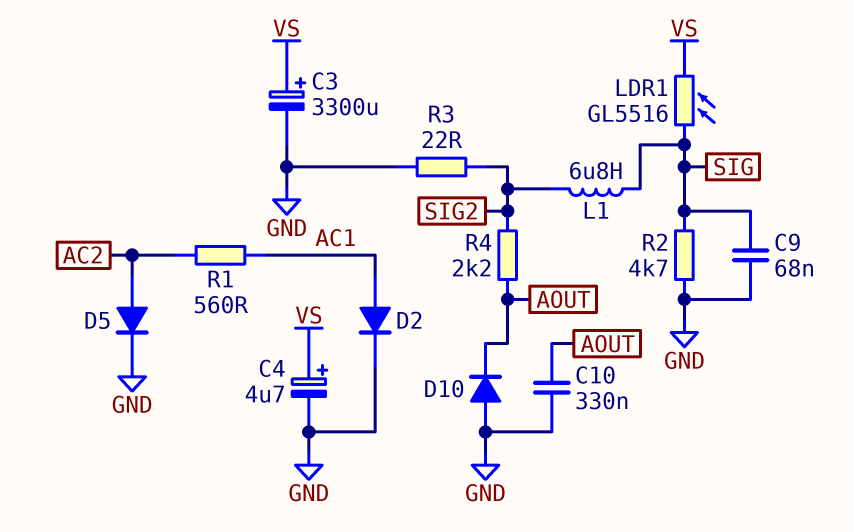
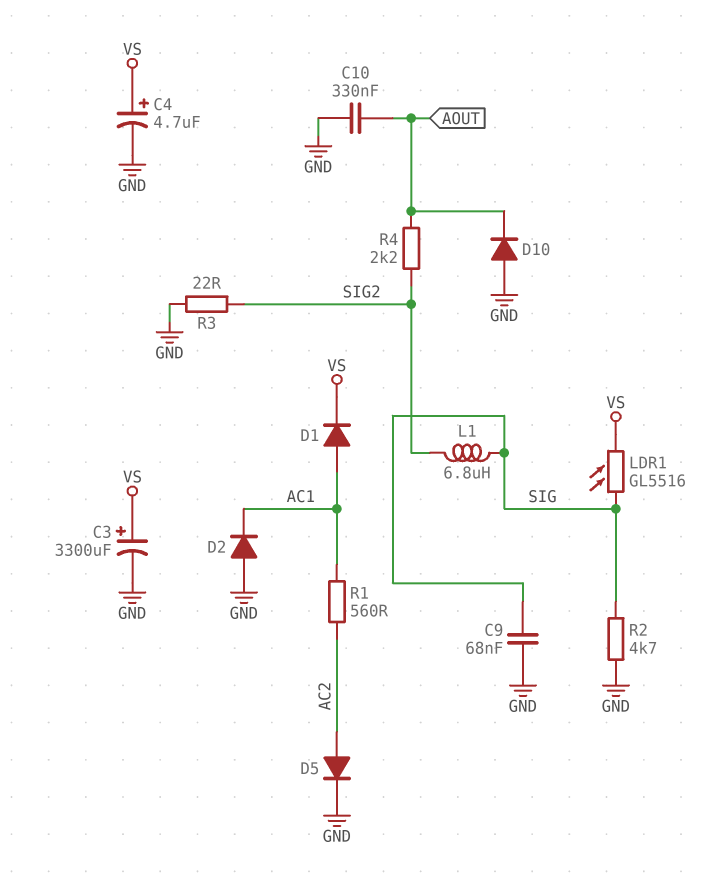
D1: none -> diode (A AC1, K VS)
D2: diode (A AC1, K GND) -> diode (A GND, K AC1)

